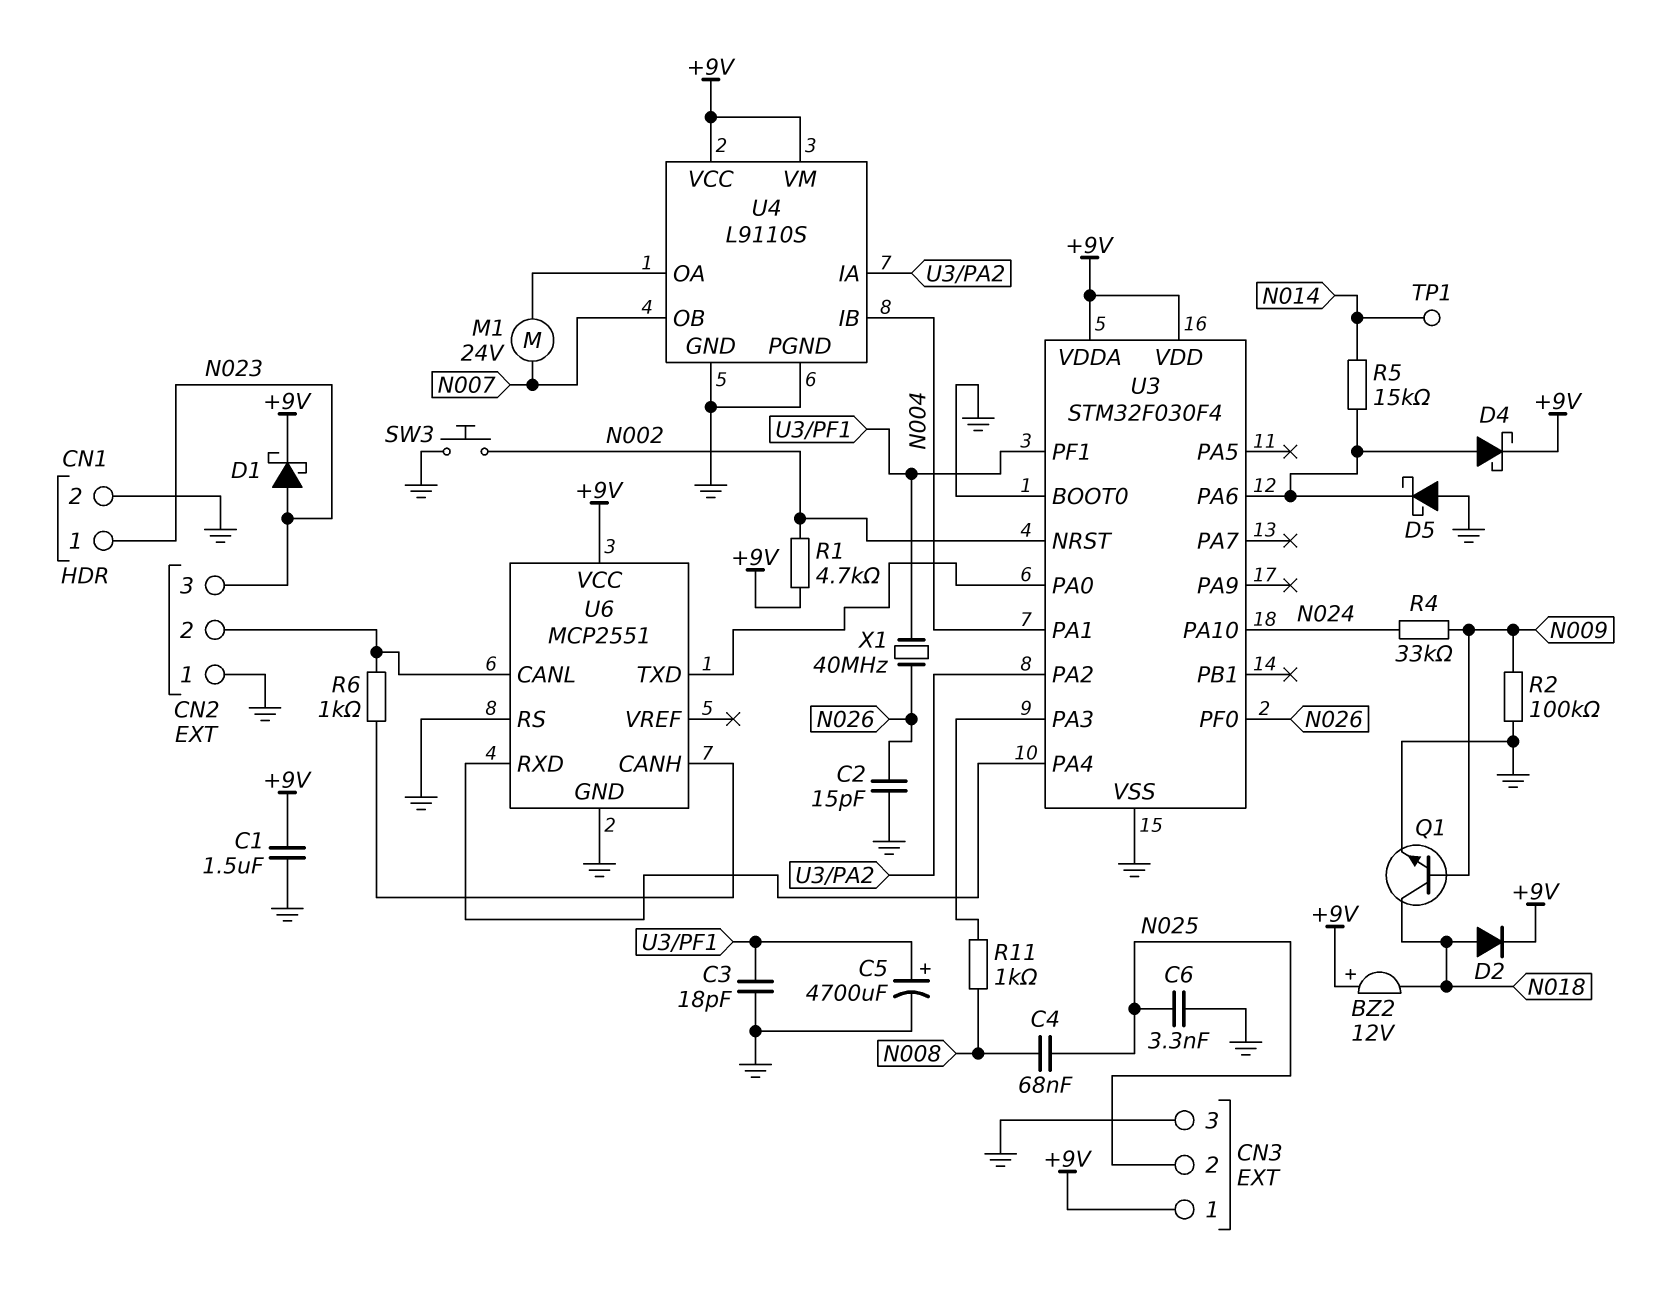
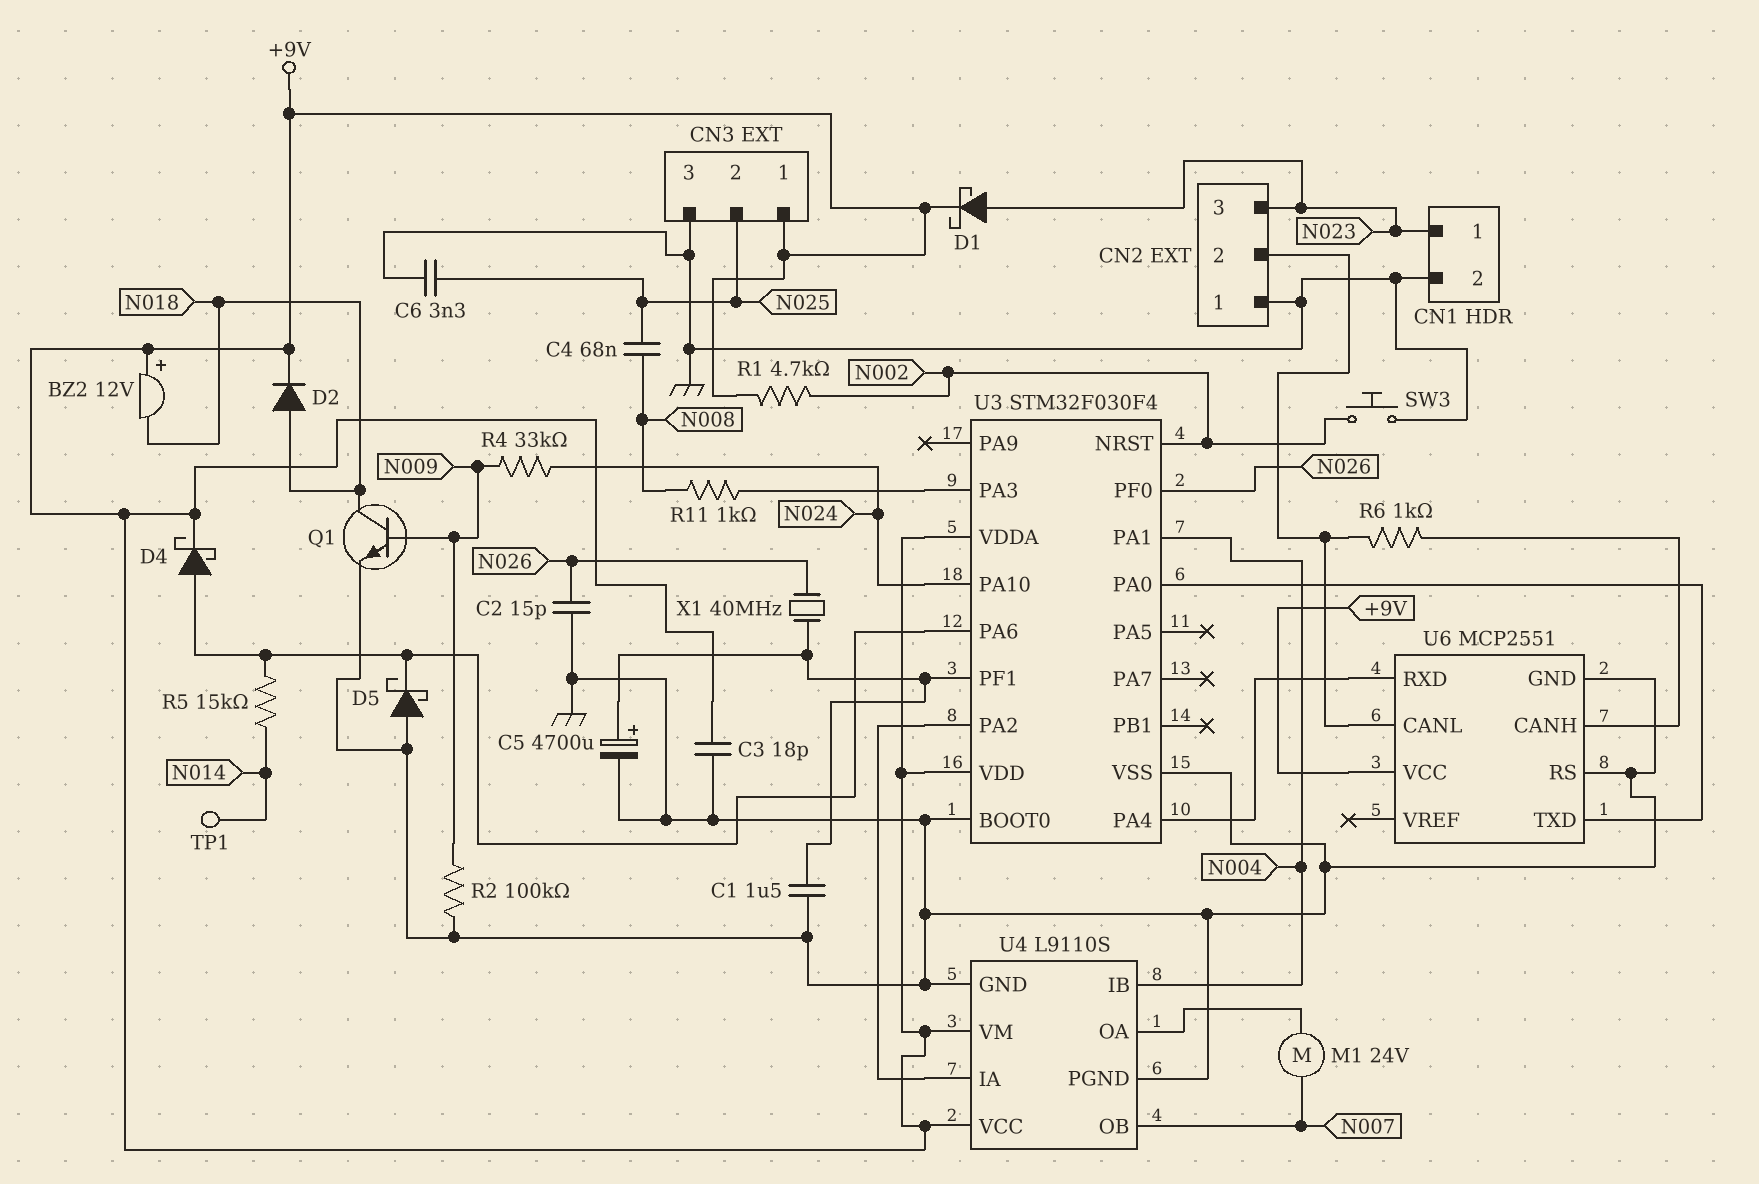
C1: 1.5uF (+9V, GND) -> 1.5uF (GND, U3/PF1)
C3: 18pF (GND, U3/PF1) -> 18pF (+9V, GND)

